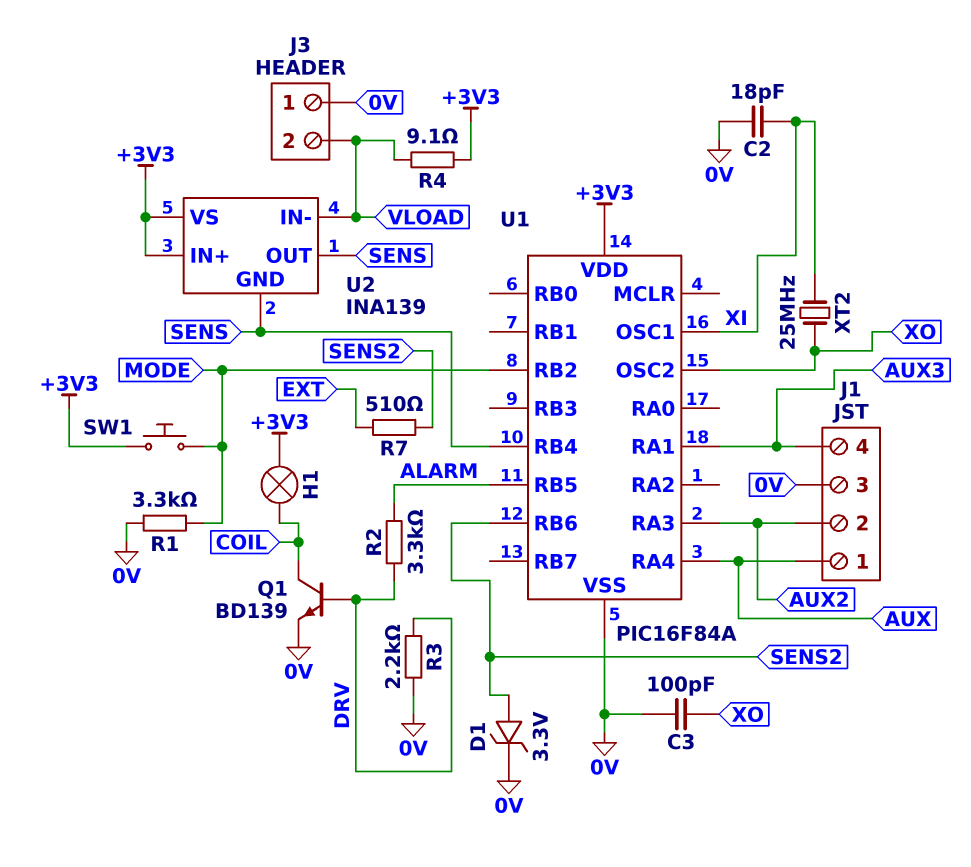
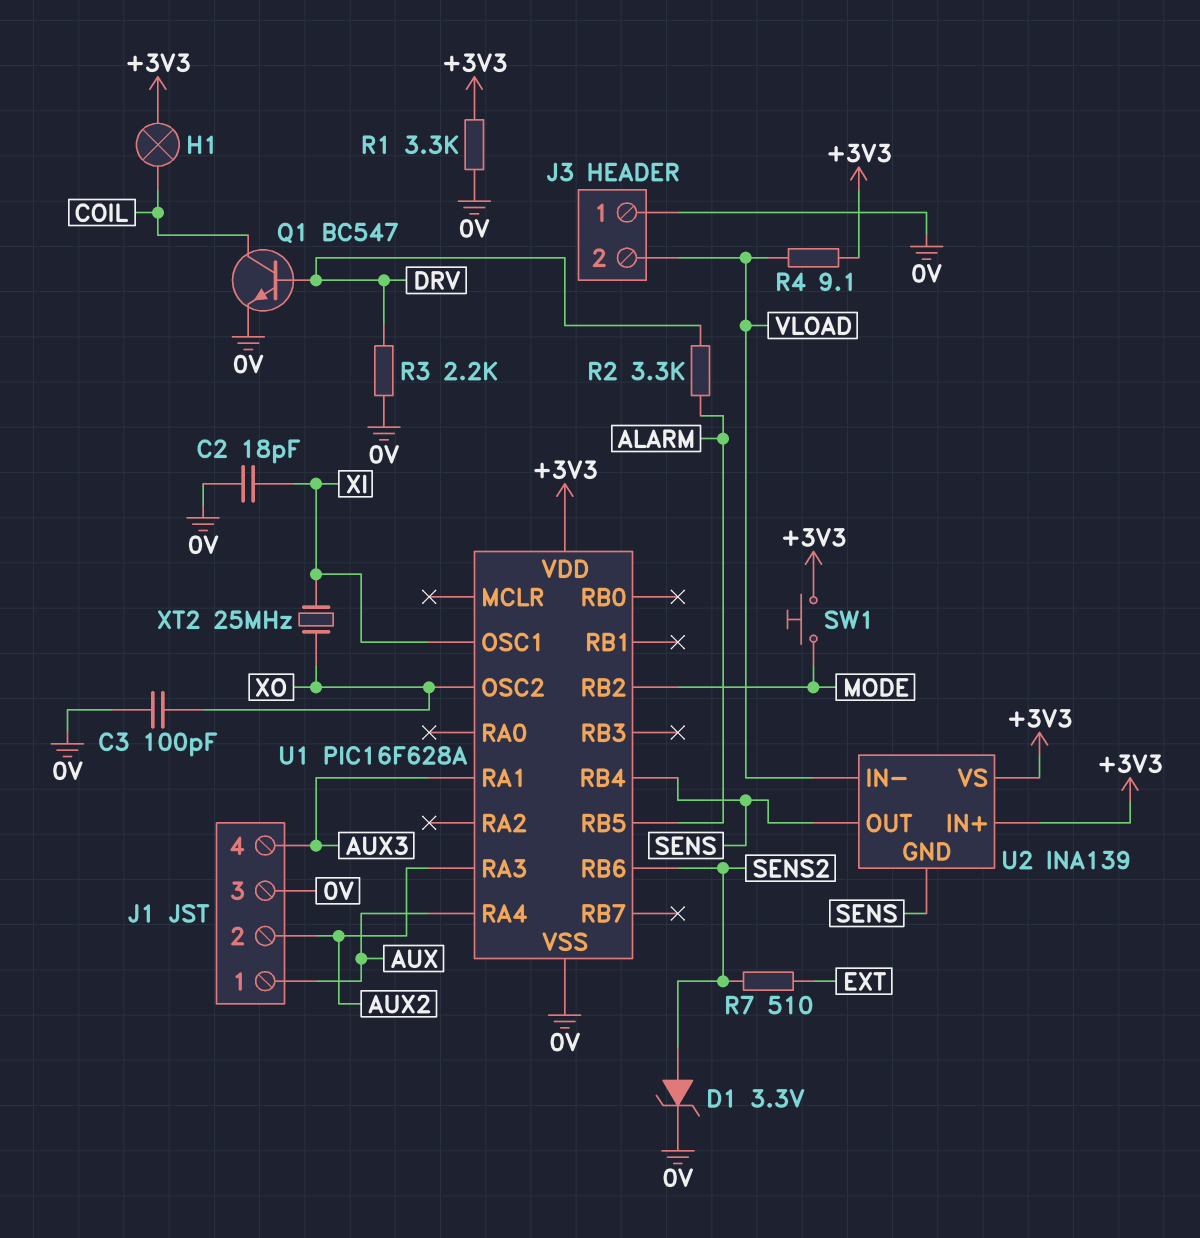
Q1: NPN BD139 (B DRV, C COIL, E 0V) -> NPN BC547 (B DRV, C COIL, E 0V)
R1: 3.3k (0V, MODE) -> 3.3k (+3V3, 0V)
U1: PIC16F84A -> PIC16F628A

